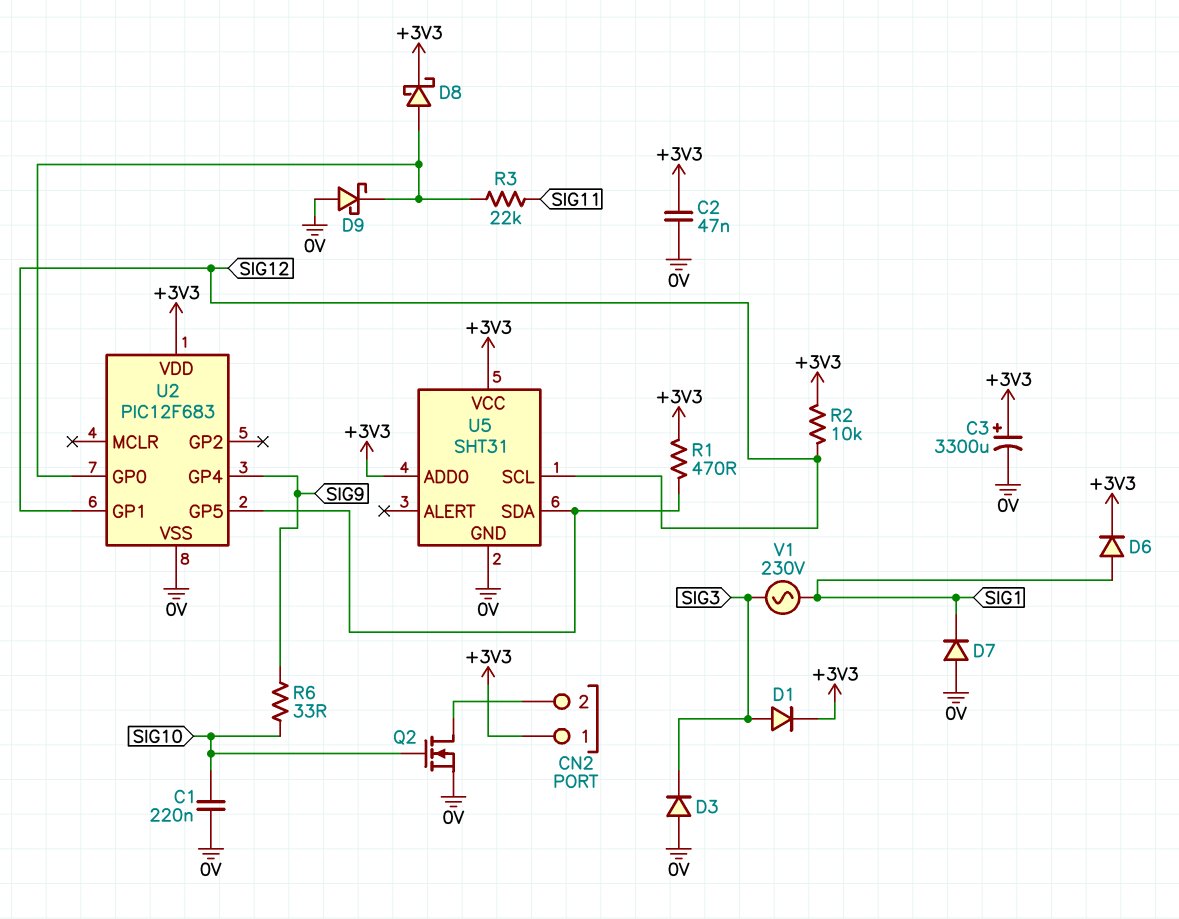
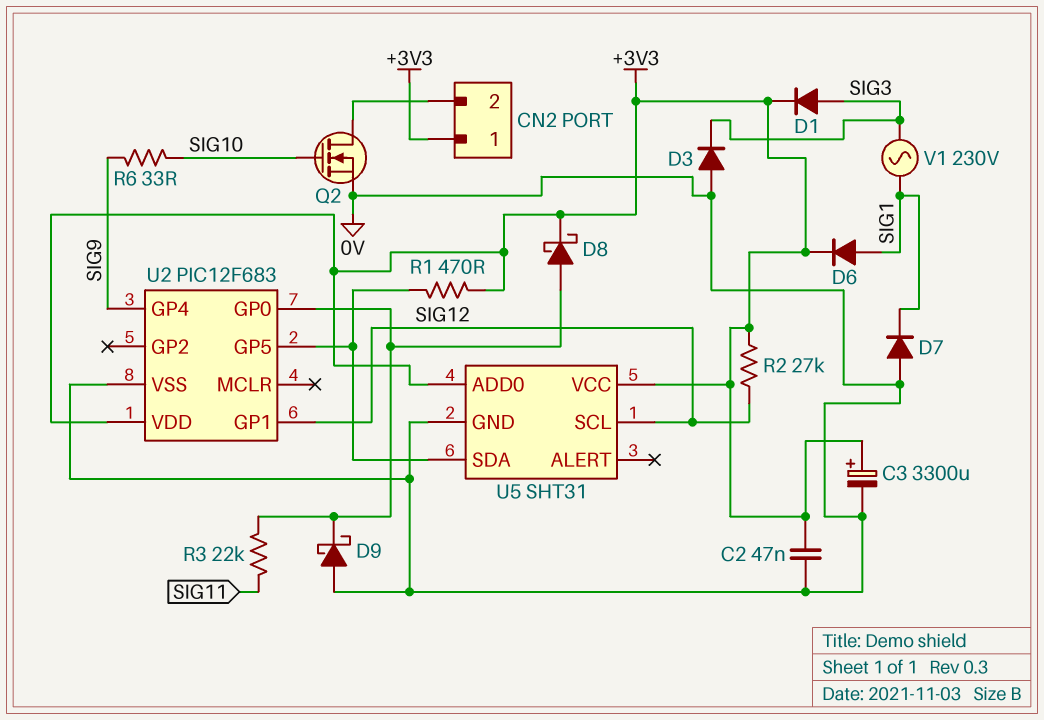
C1: 220nF (0V, SIG10) -> none
R2: 10k (+3V3, SIG12) -> 27k (+3V3, SIG12)

